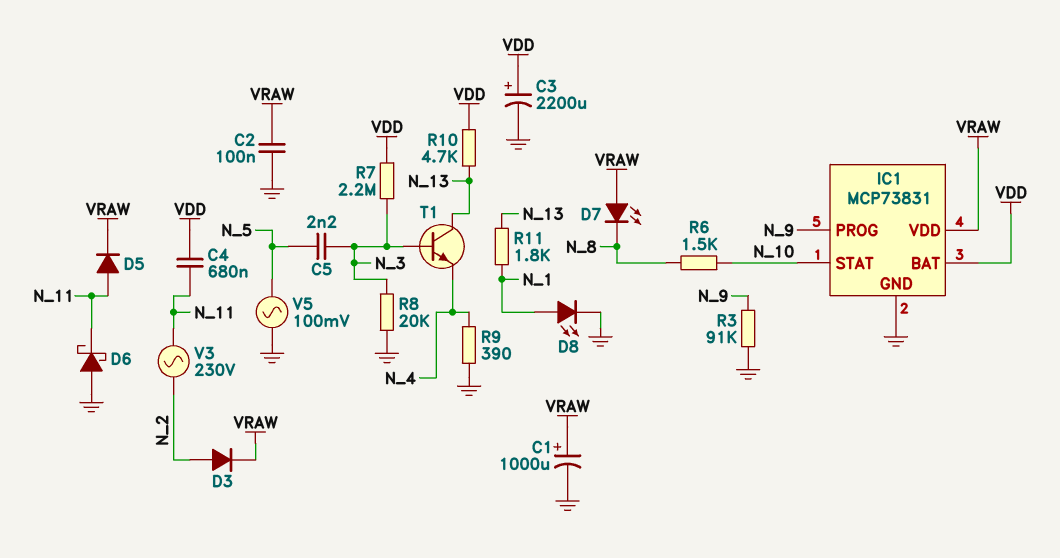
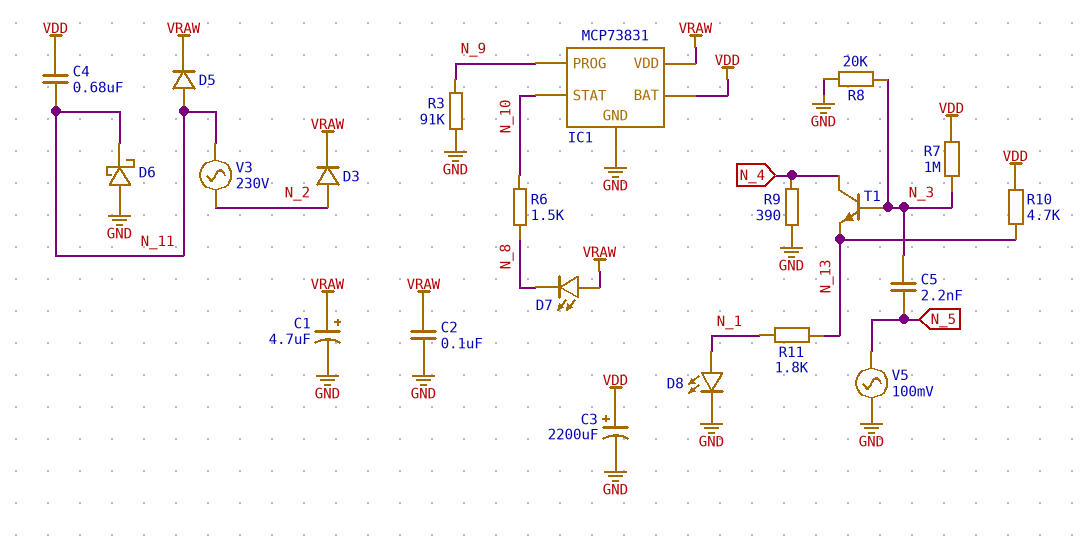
C1: 1000uF (plus VRAW, minus GND) -> 4.7uF (plus VRAW, minus GND)
R7: 2.2M (N_3, VDD) -> 1M (N_3, VDD)
T1: NPN (B N_3, C N_13, E N_4) -> NPN (B N_3, C N_4, E N_13)

